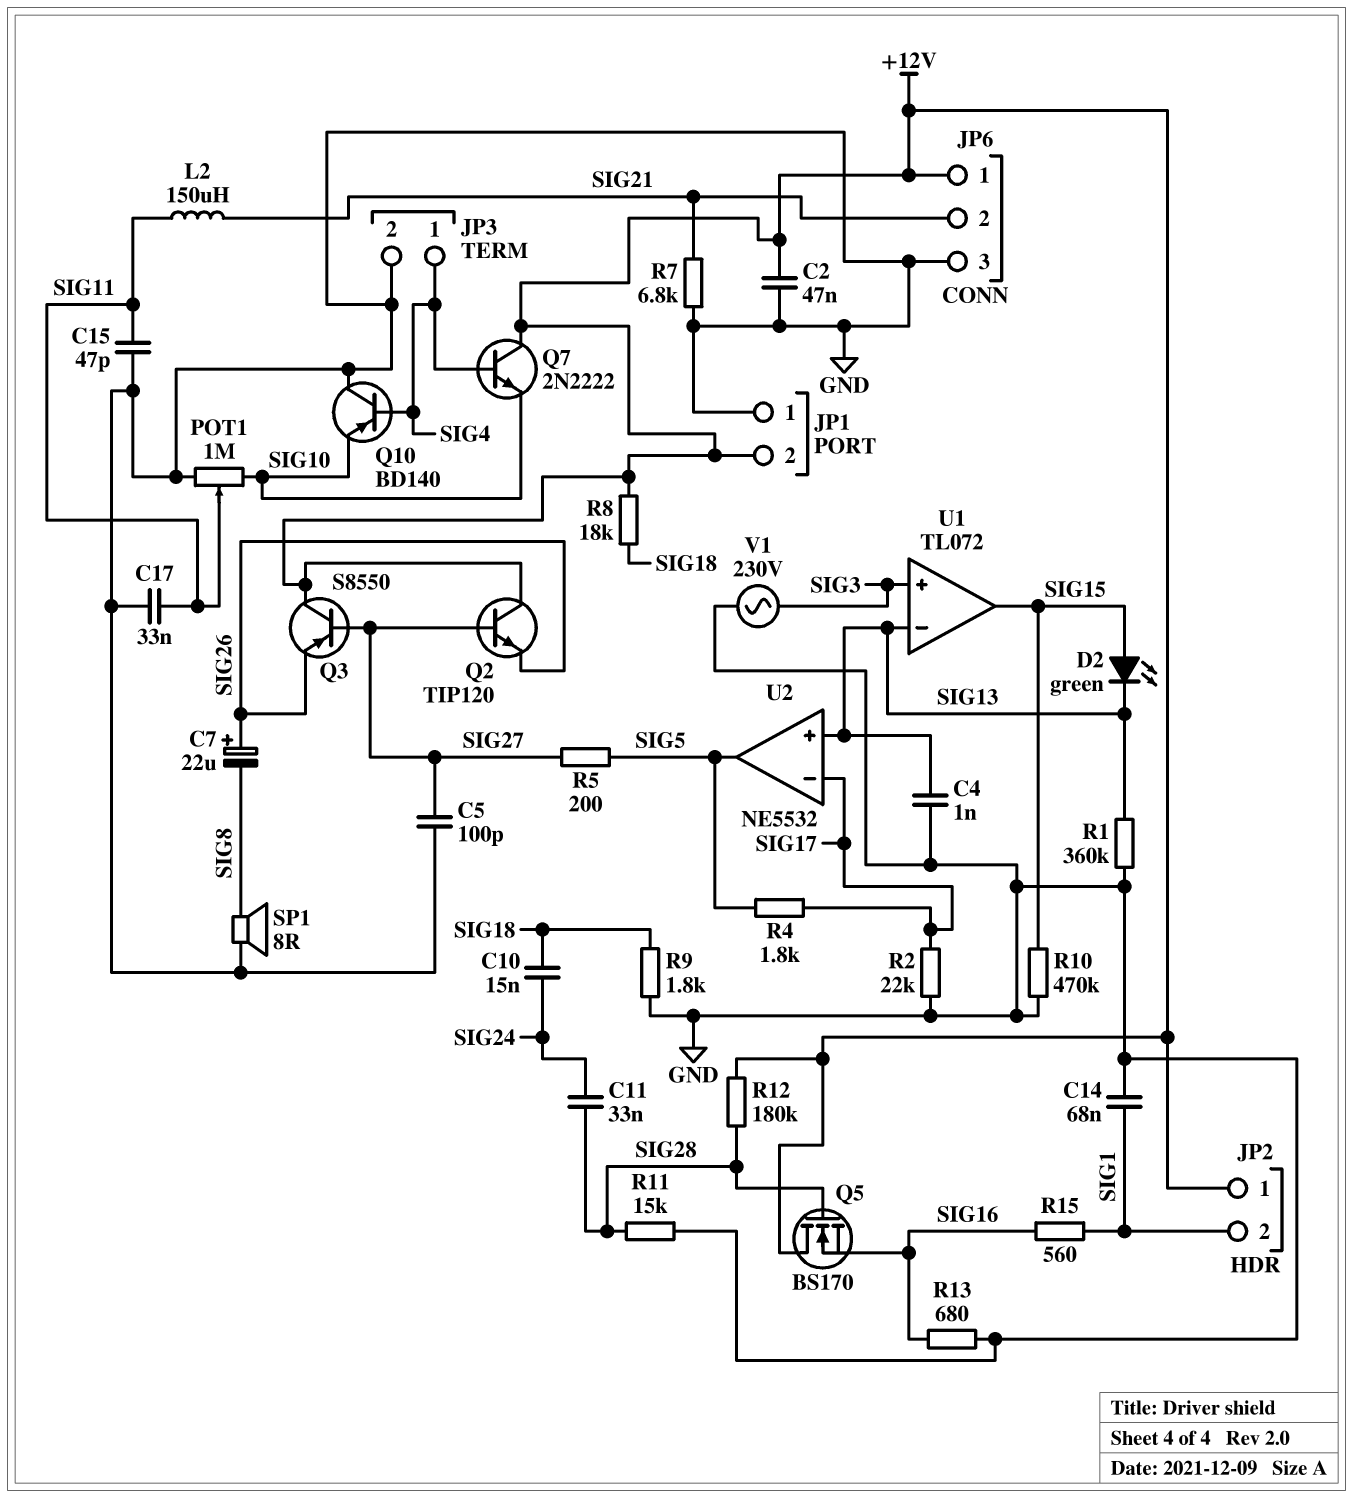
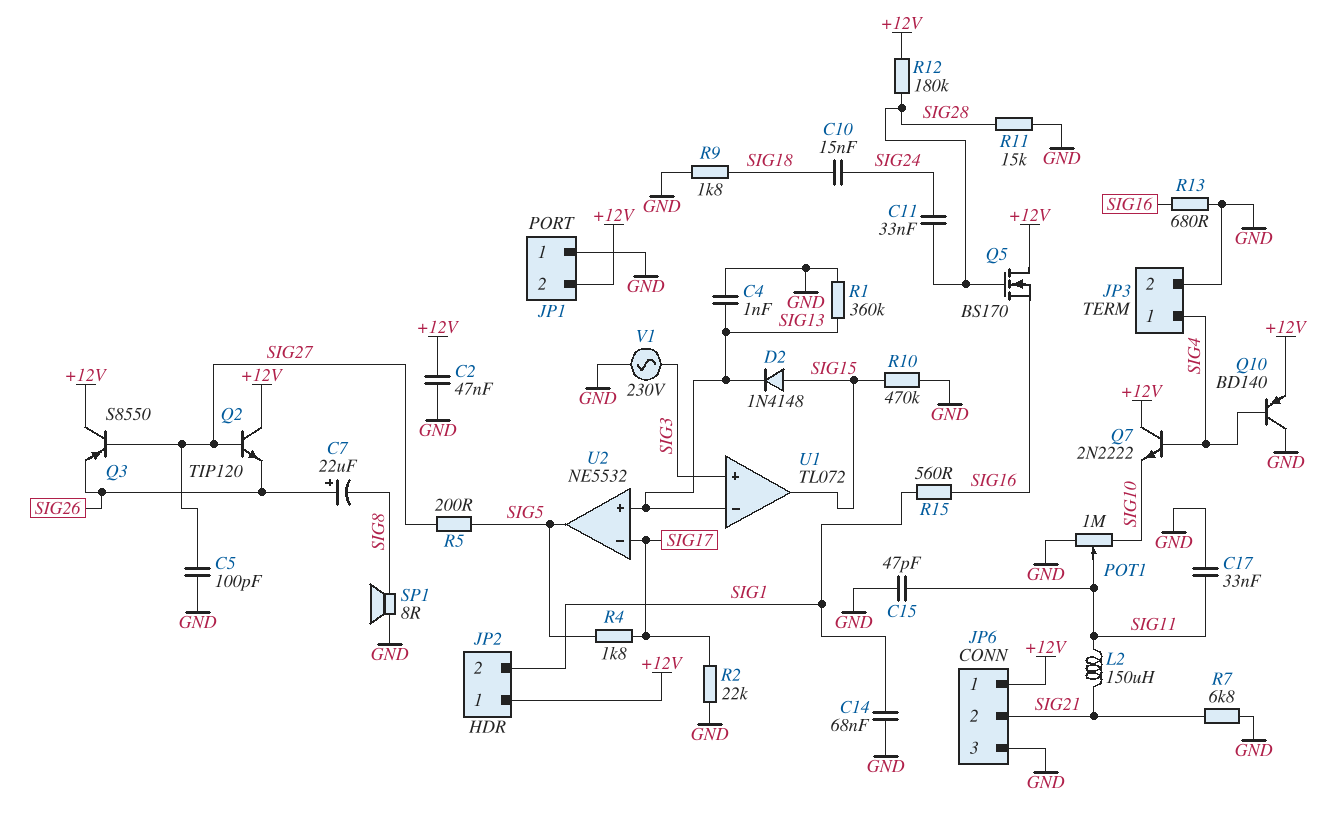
D2: LED green (A SIG15, K SIG13) -> diode 1N4148 (A SIG15, K SIG13)
Q10: PNP BD140 (B SIG4, C GND, E SIG10) -> PNP BD140 (B SIG4, C GND, E +12V)
R8: 18k (+12V, SIG18) -> none

